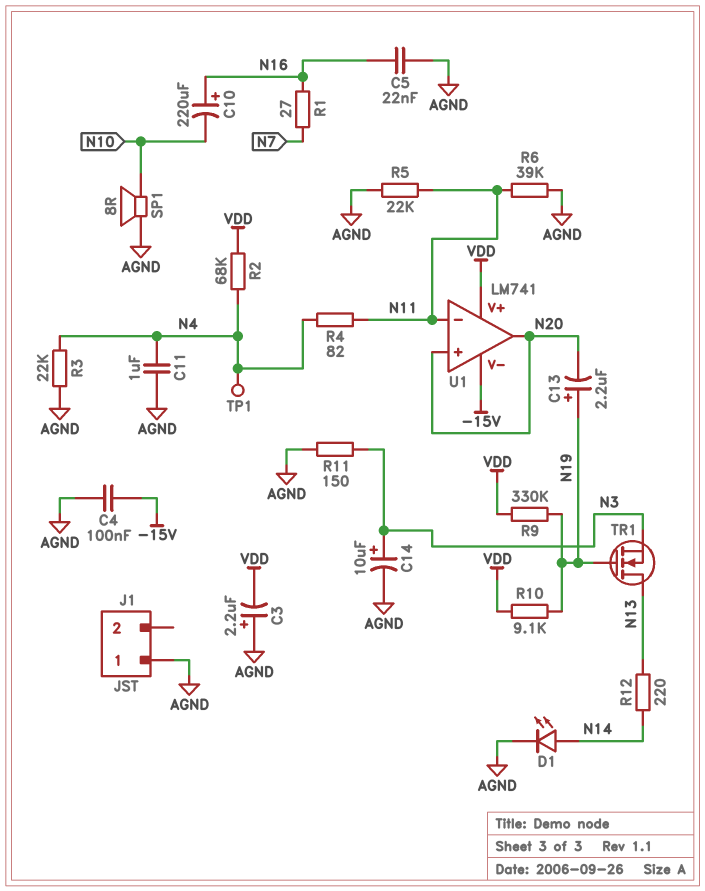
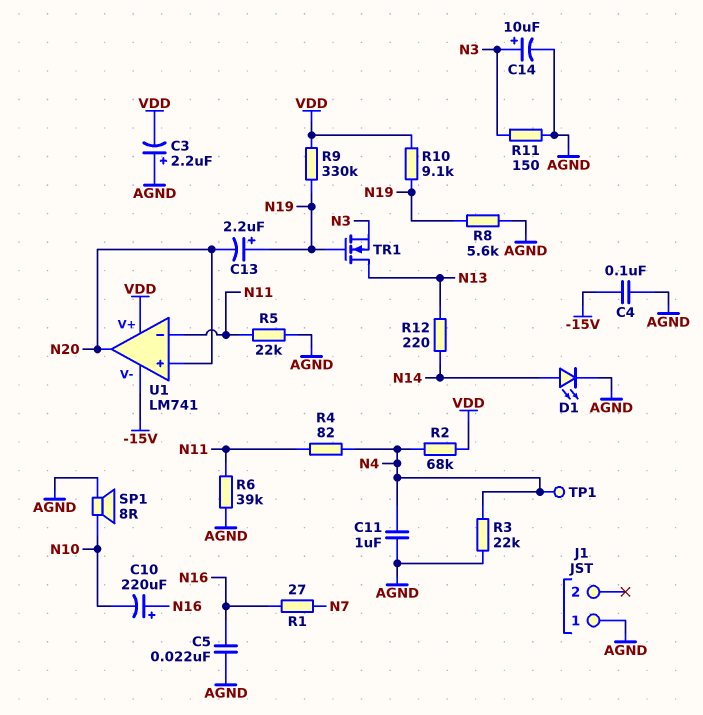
R8: none -> 5.6k (AGND, N19)

